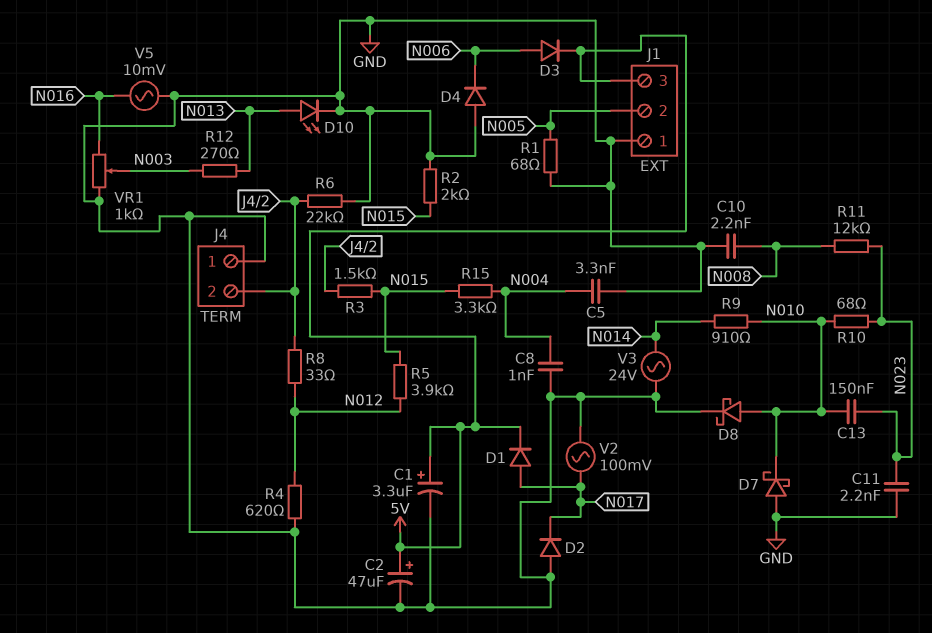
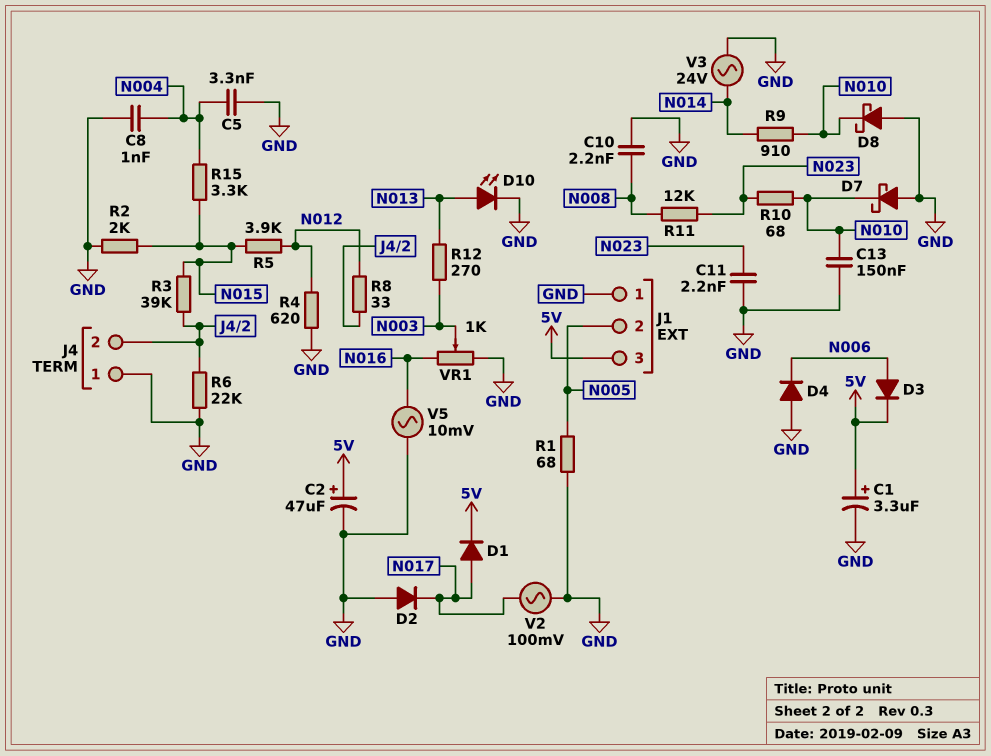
C13: 150nF (N010, N023) -> 150nF (GND, N010)
D8: schottky (A N010, K GND) -> schottky (A GND, K N010)
R3: 1.5k (J4/2, N015) -> 39k (J4/2, N015)

